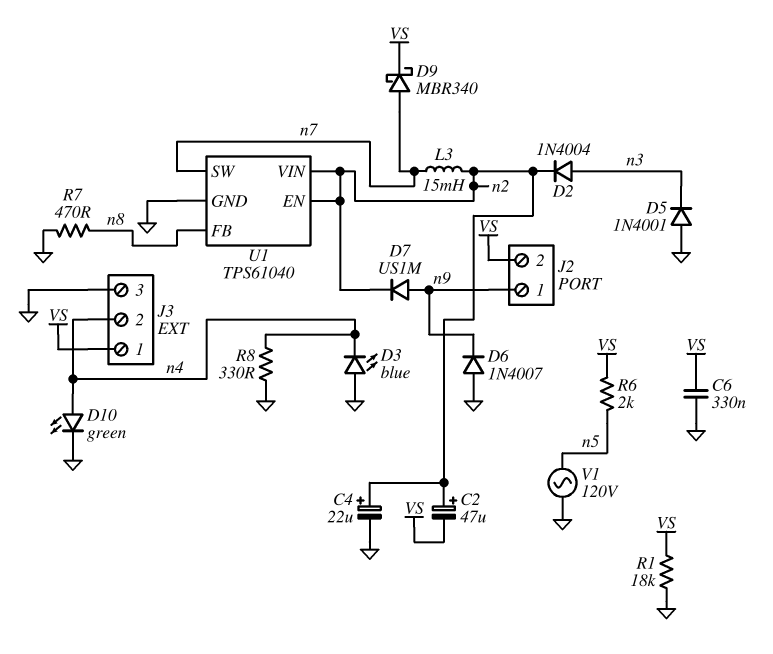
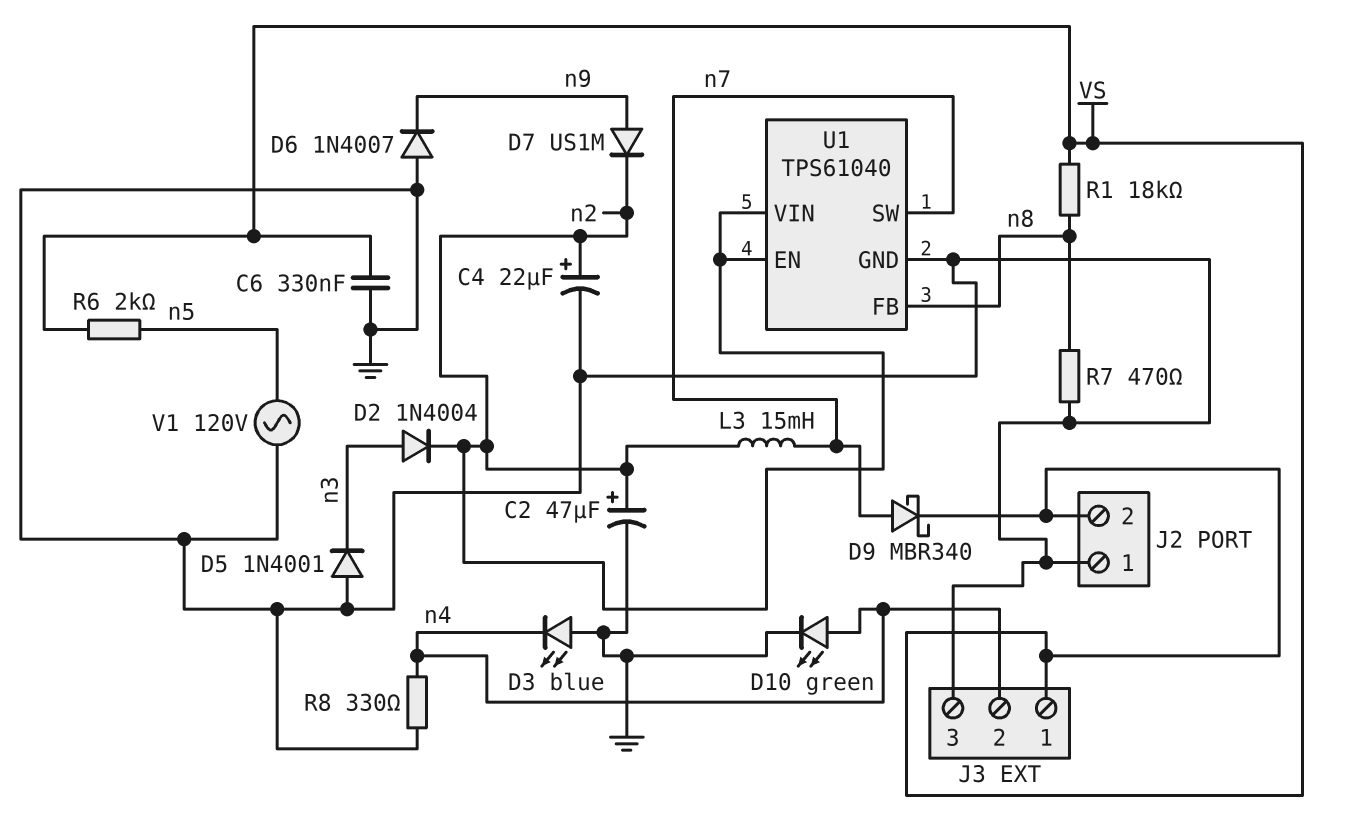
C2: 47uF (plus n2, minus VS) -> 47uF (plus n2, minus GND)
J2 pin 1: n9 -> GND
R1: 18k (GND, VS) -> 18k (VS, n8)

